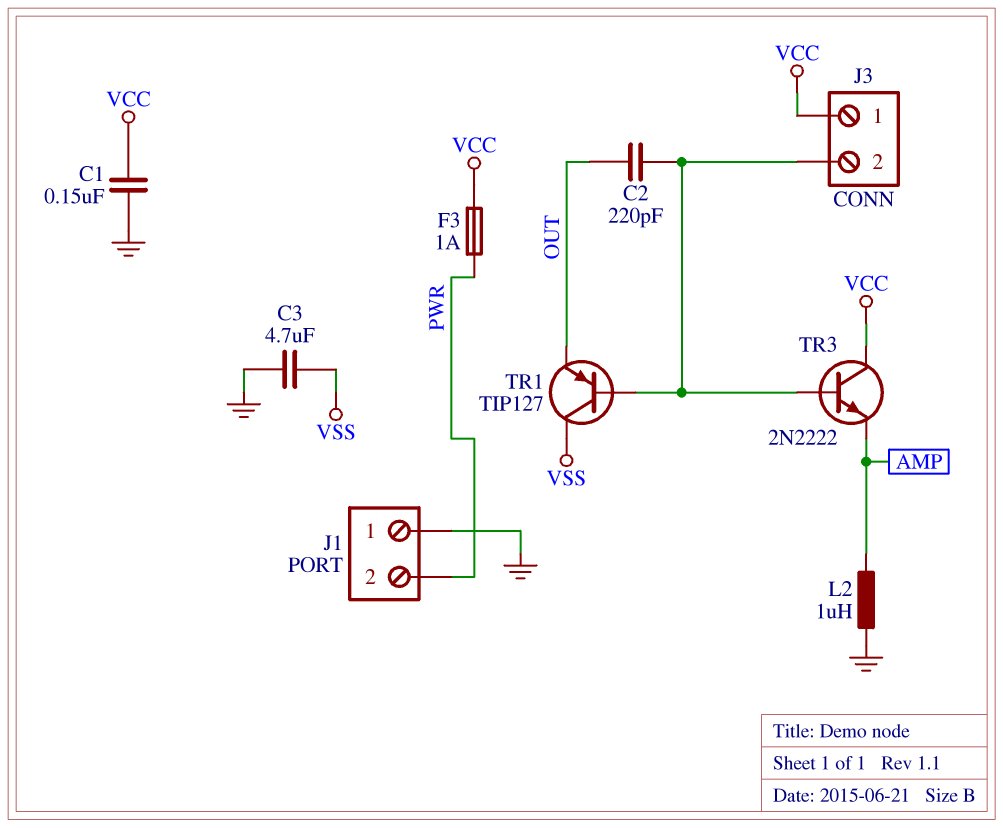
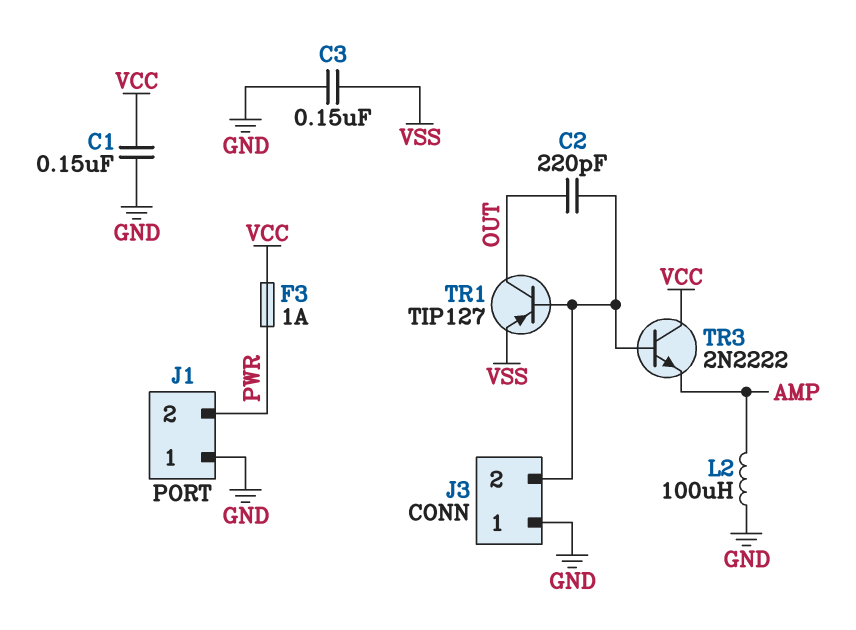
C3: 4.7uF (GND, VSS) -> 150nF (GND, VSS)
J3 pin 1: VCC -> GND
L2: 1uH (AMP, GND) -> 100uH (AMP, GND)
TR1: PNP TIP127 (B J3/2, C VSS, E OUT) -> PNP TIP127 (B J3/2, C OUT, E VSS)

